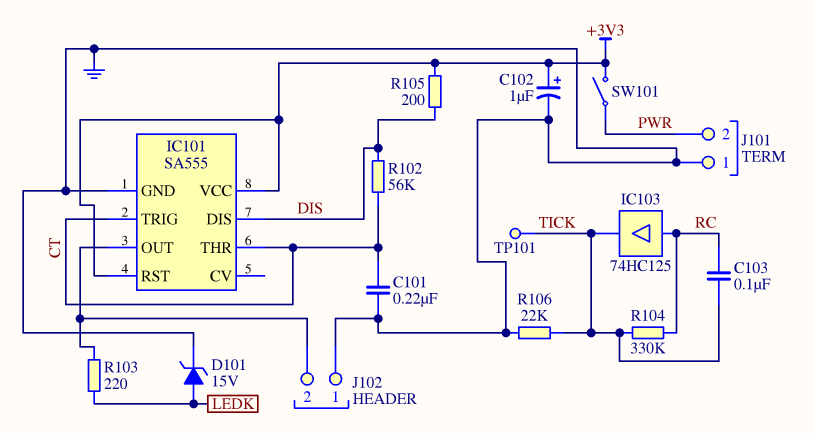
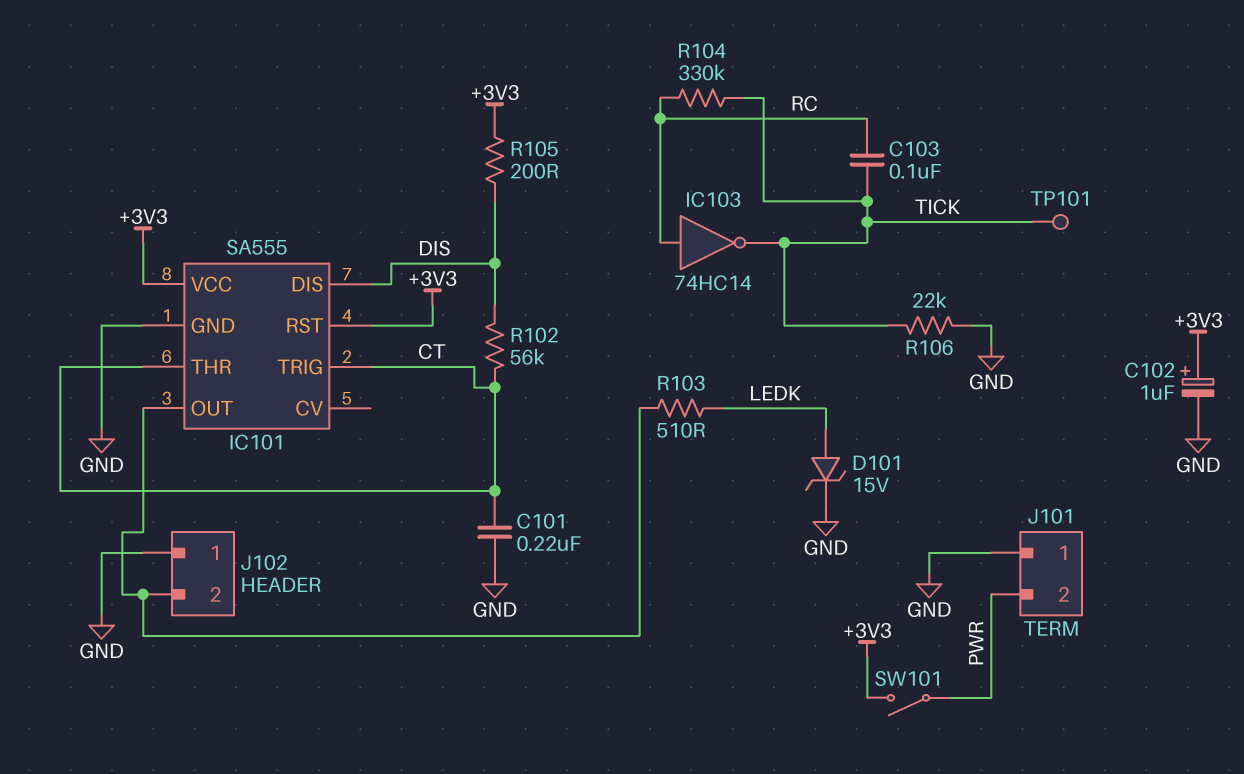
IC103: buffer 74HC125 (in RC, out TICK) -> NOT 74HC14 (in RC, out TICK)
R103: 220 (IC101/OUT, LEDK) -> 510 (IC101/OUT, LEDK)

